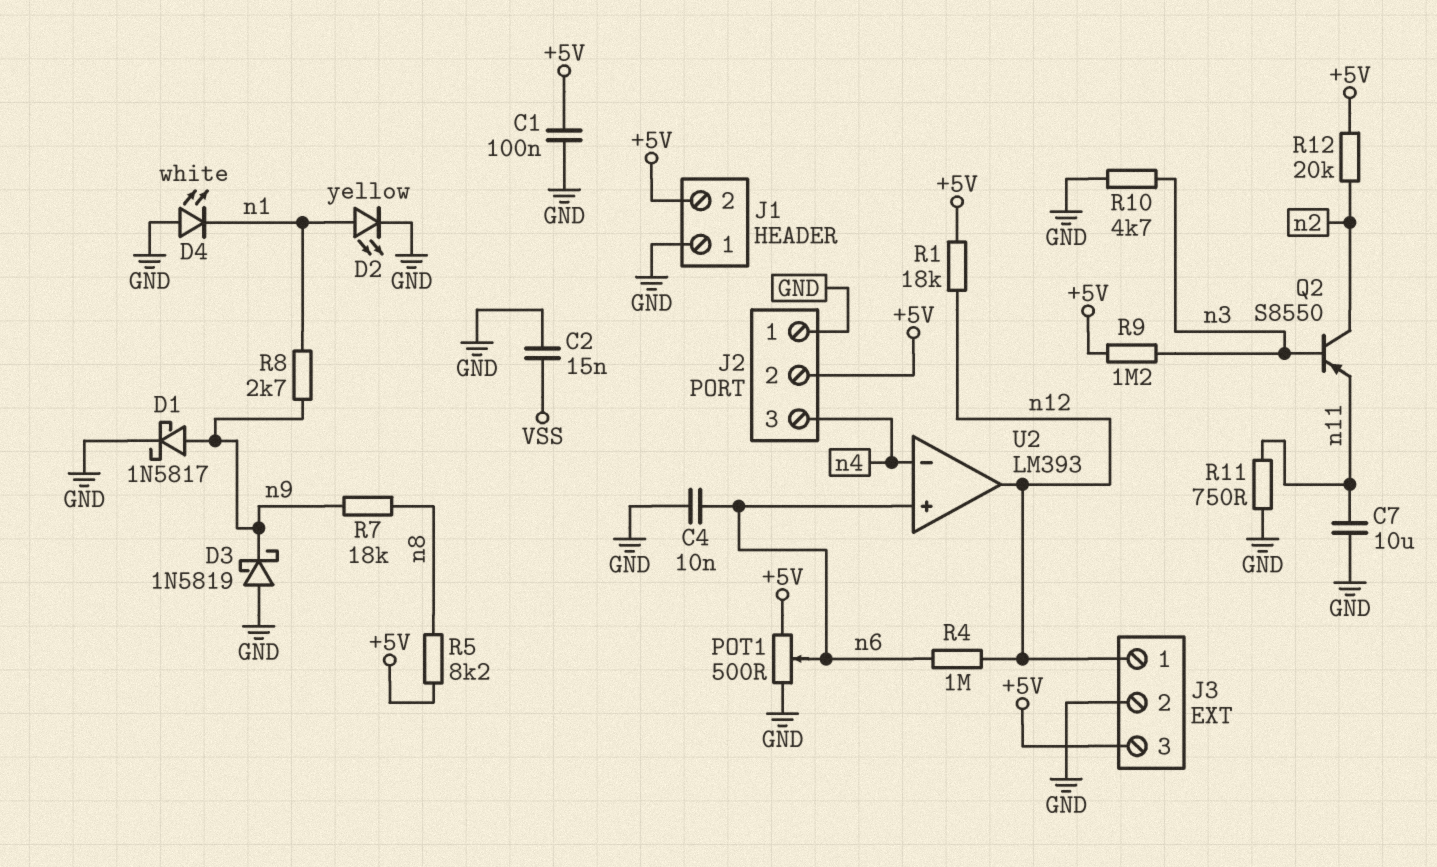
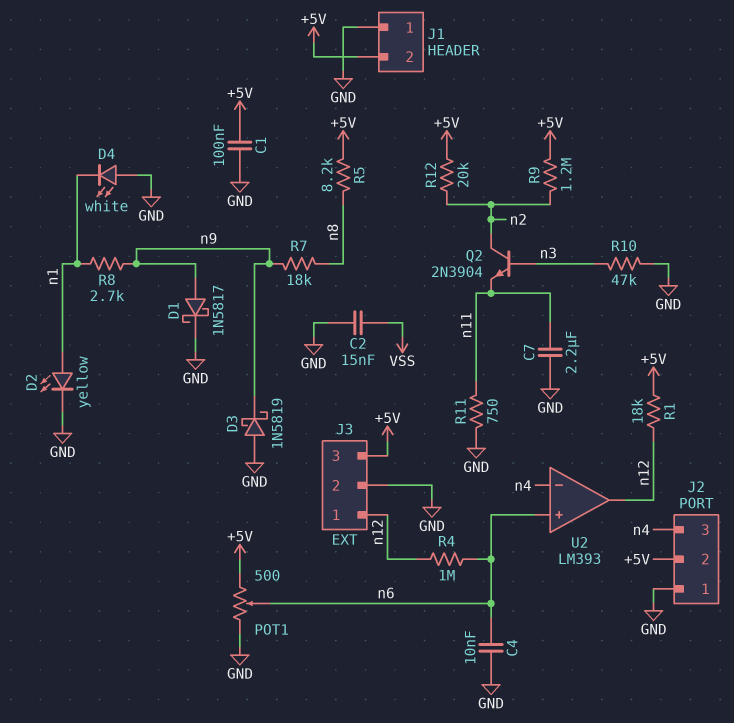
C7: 10uF (GND, n11) -> 2.2uF (GND, n11)
Q2: PNP S8550 (B n3, C n2, E n11) -> NPN 2N3904 (B n3, C n2, E n11)
R9: 1.2M (+5V, n3) -> 1.2M (+5V, n2)
R10: 4.7k (GND, n3) -> 47k (GND, n3)

